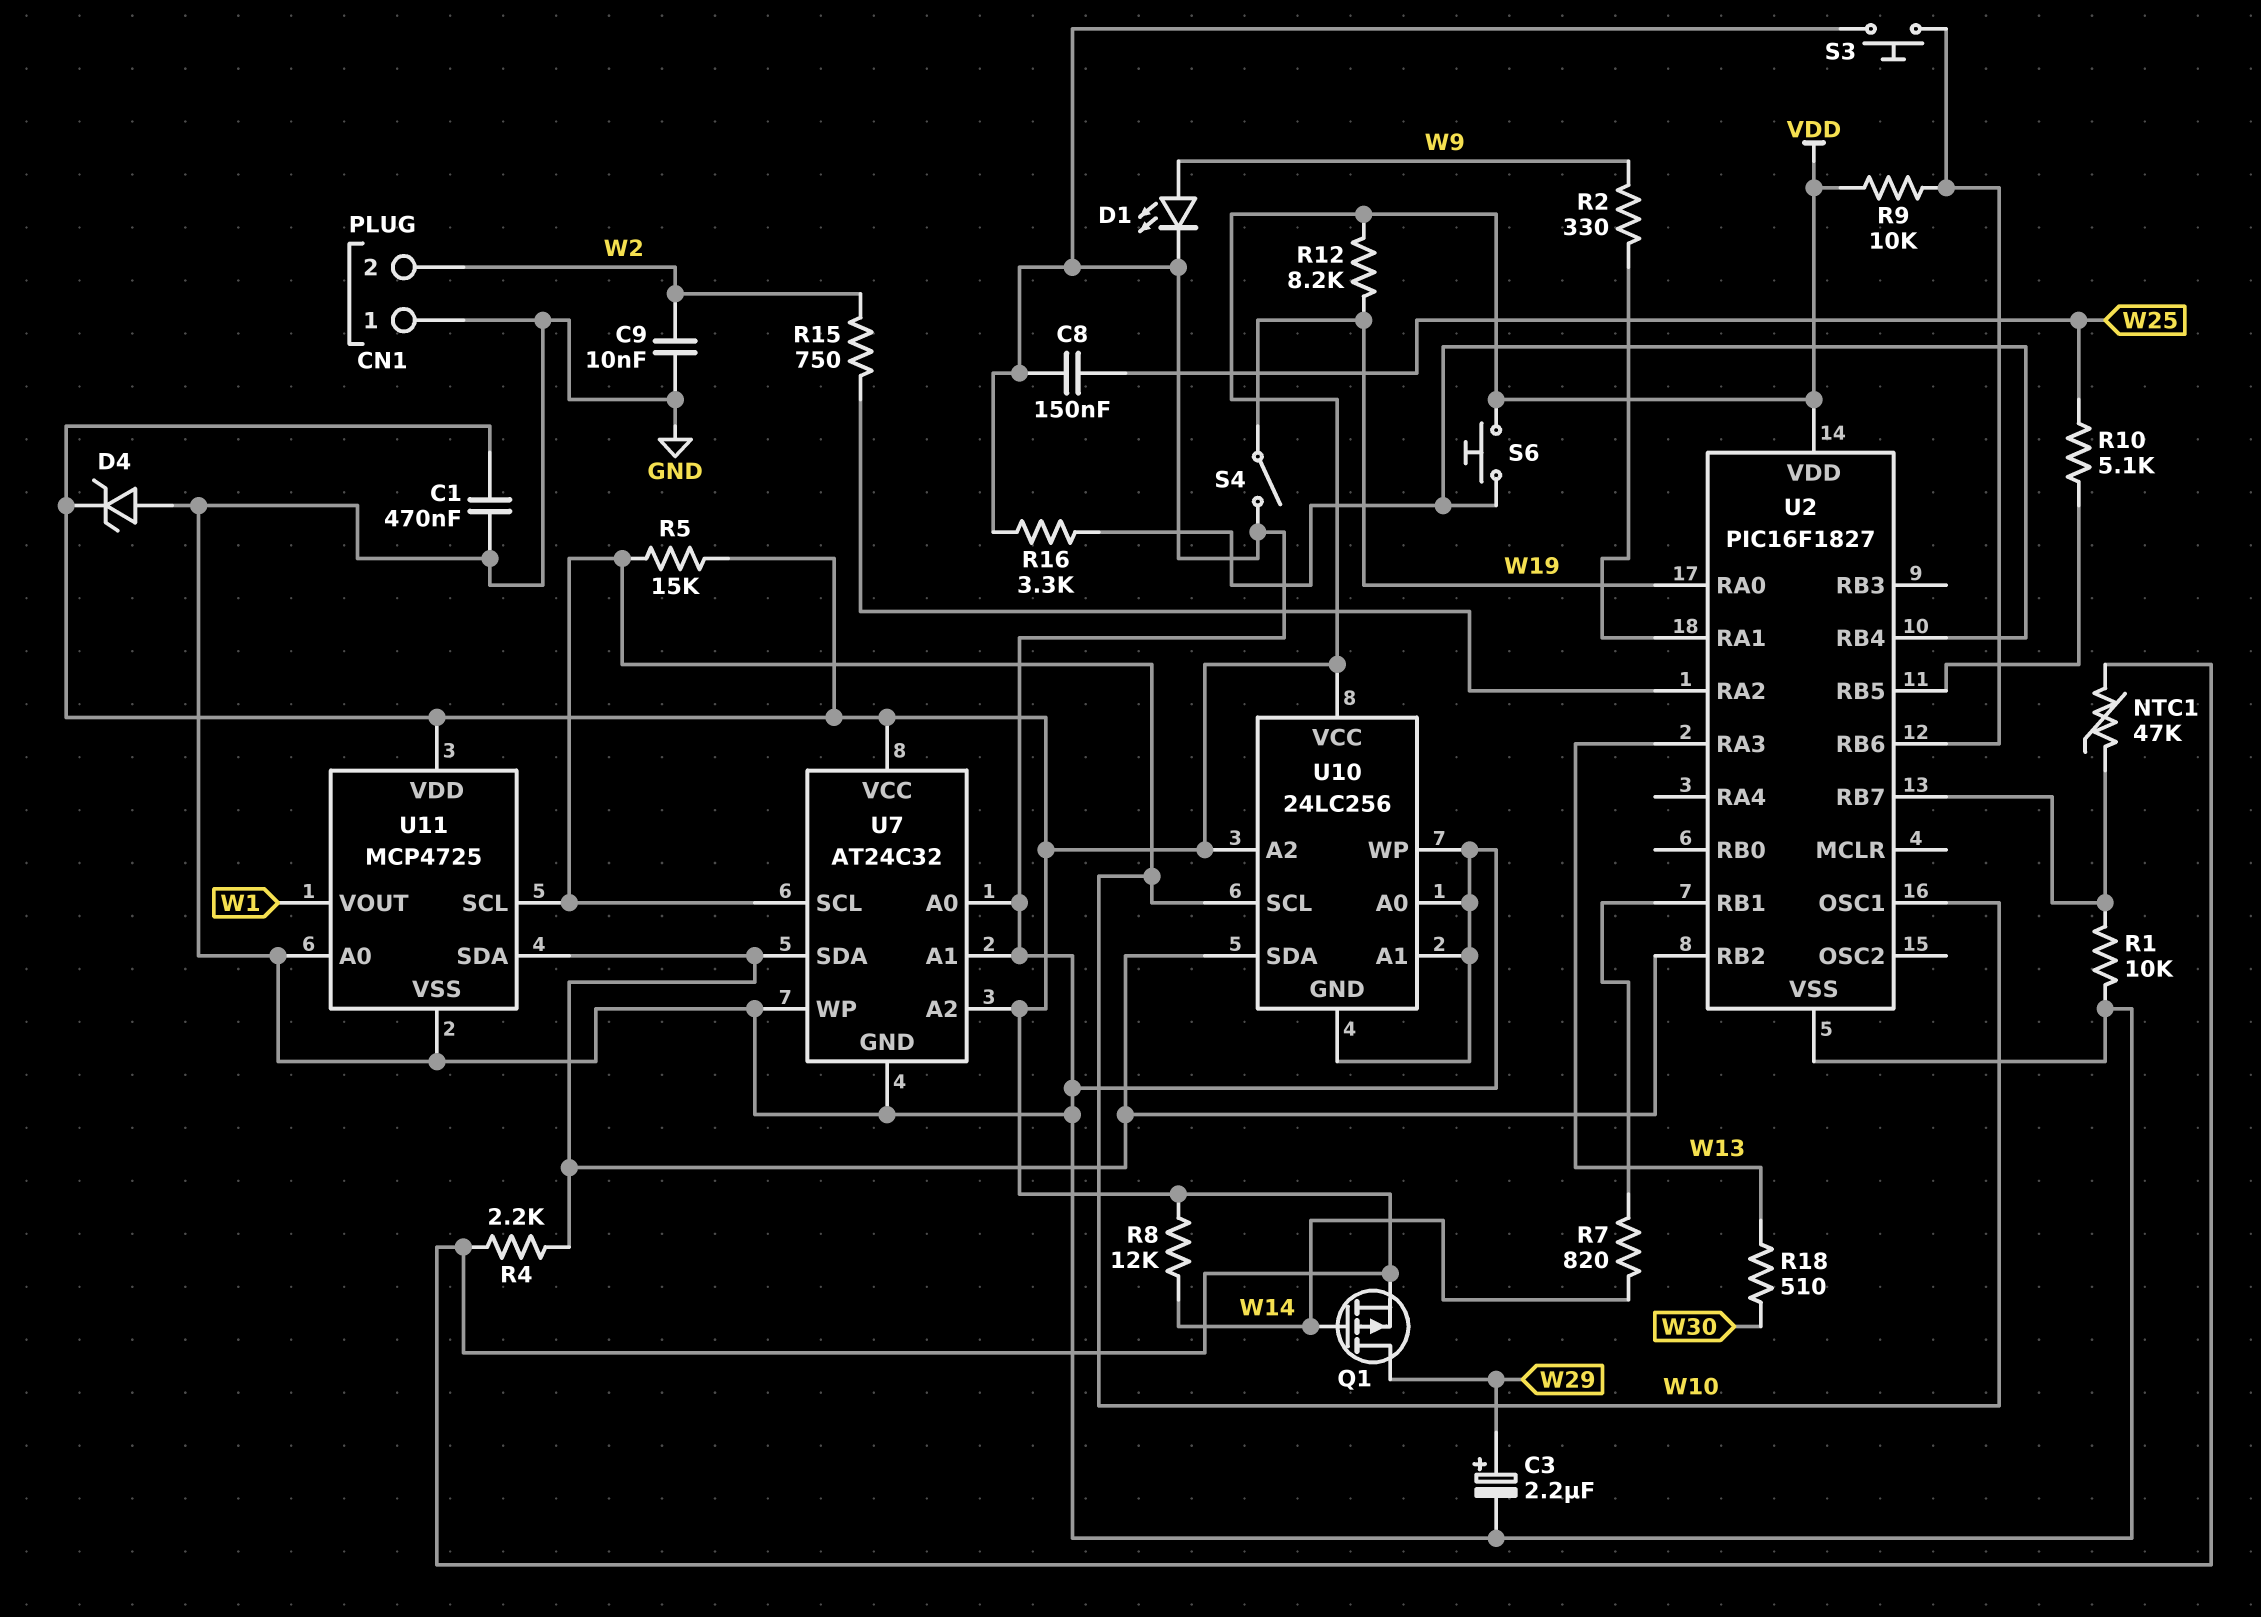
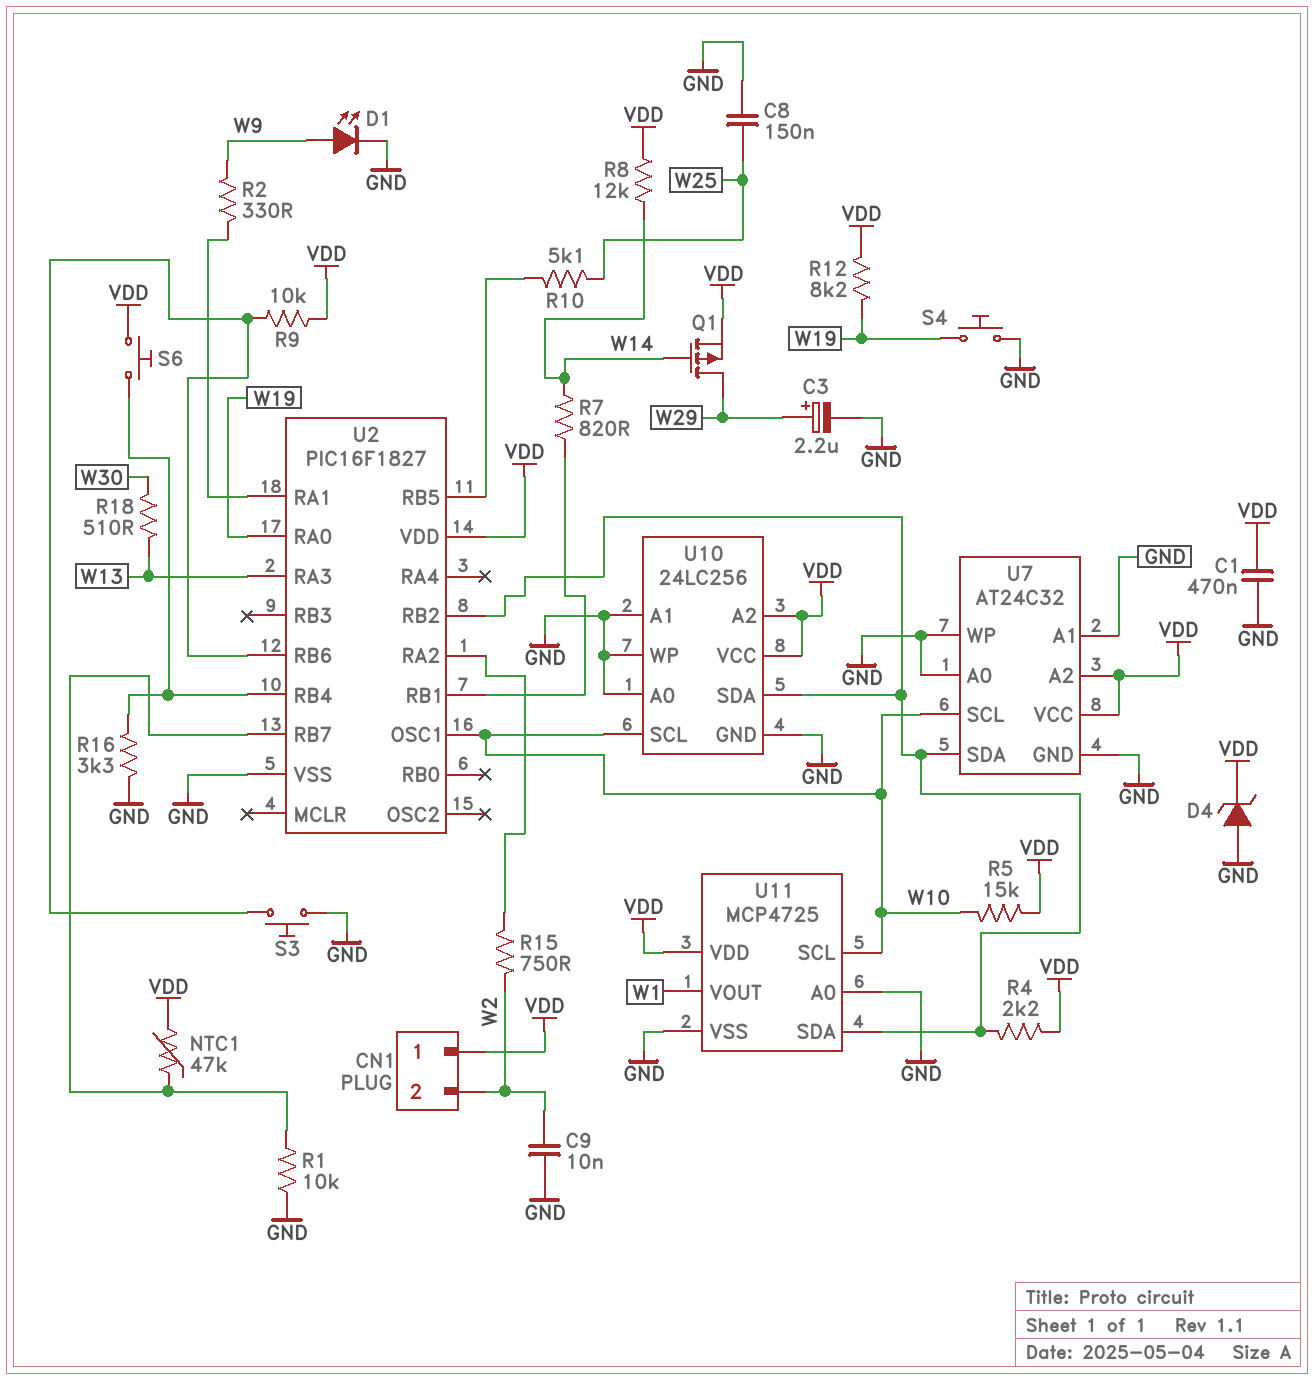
CN1 pin 1: GND -> VDD
S4: switch (GND, W19) -> button (GND, W19)

